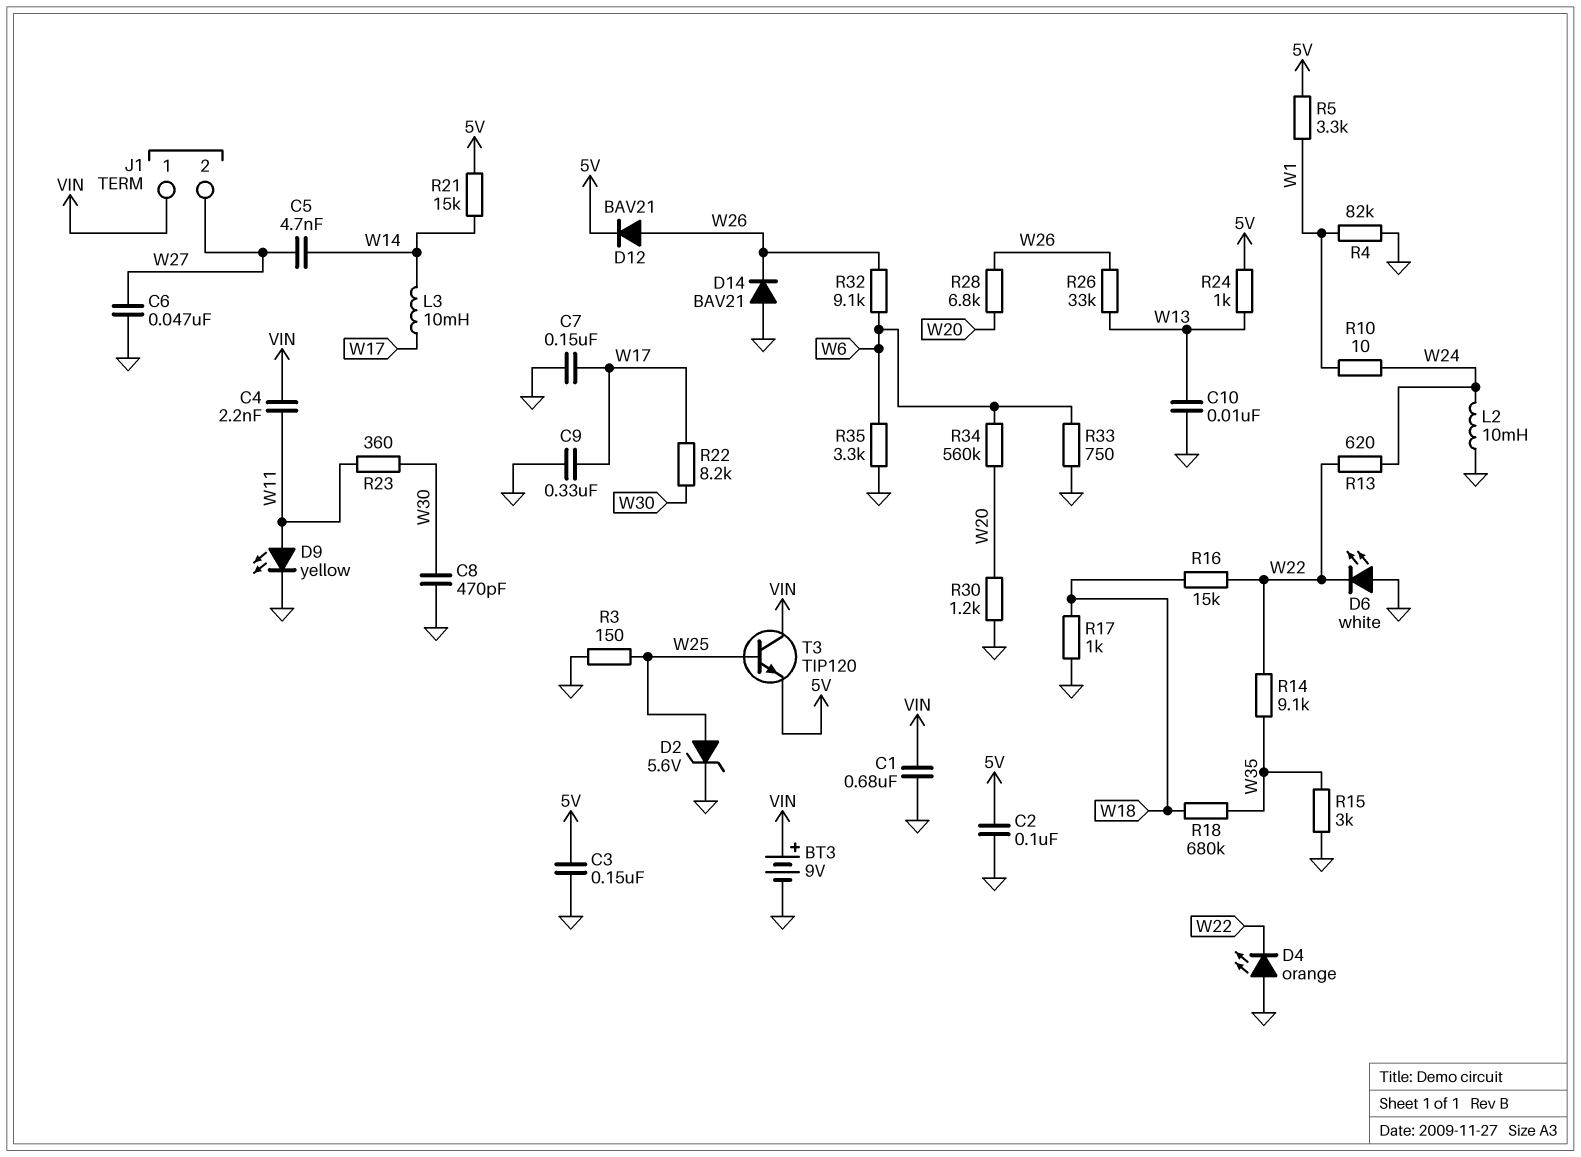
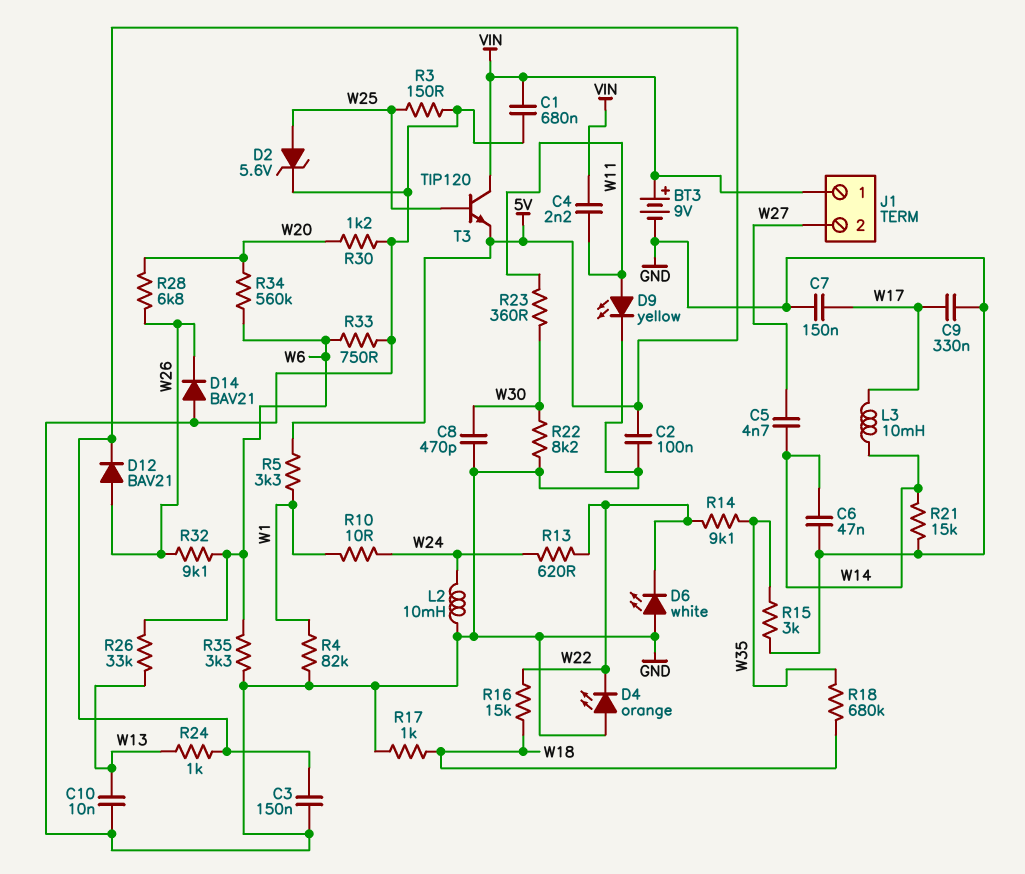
C6: 47nF (GND, W27) -> 47nF (GND, W14)
R21: 15k (5V, W14) -> 15k (GND, W14)
R22: 8.2k (W17, W30) -> 8.2k (GND, W30)
R26: 33k (W13, W26) -> 33k (W6, W13)

